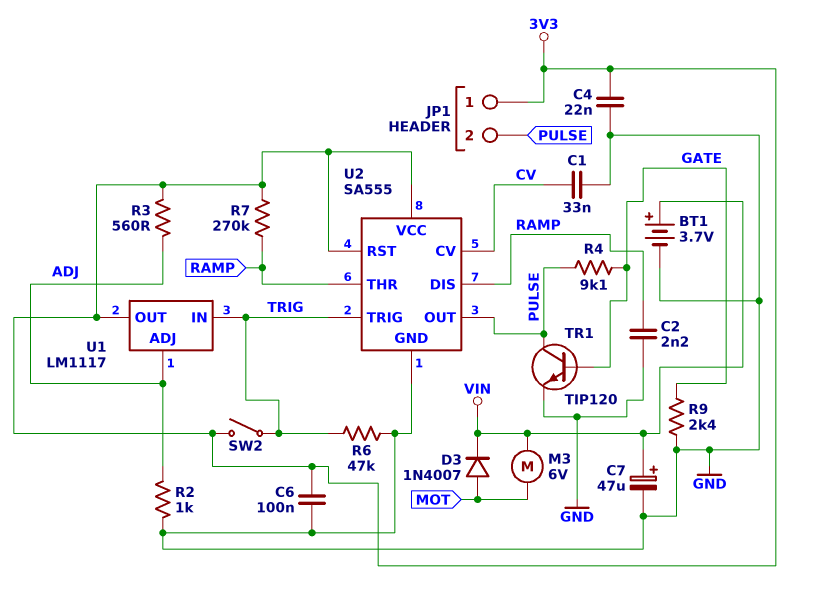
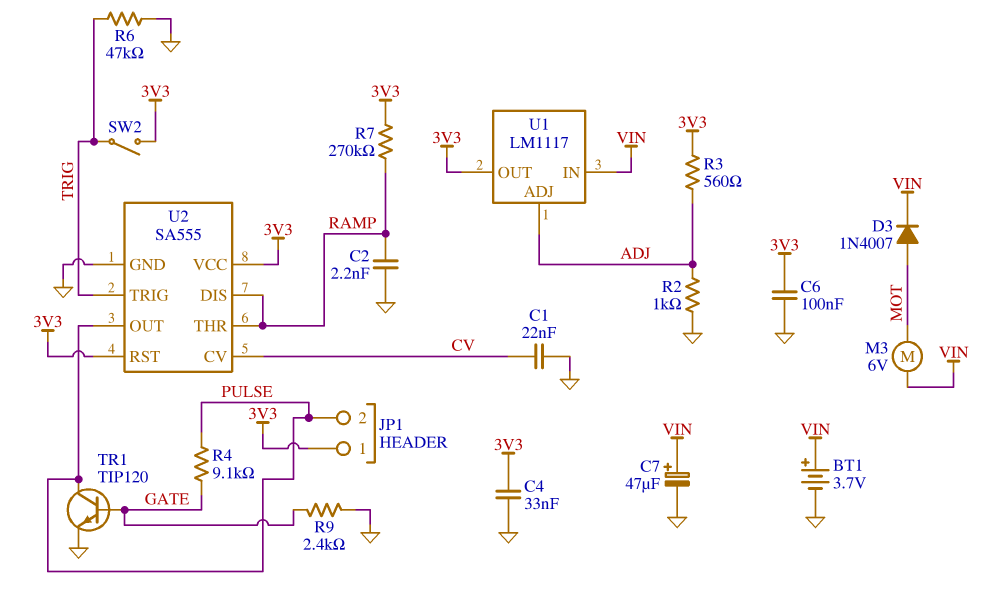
C1: 33nF (CV, GND) -> 22nF (CV, GND)
C4: 22nF (3V3, GND) -> 33nF (3V3, GND)
U1 pin IN: TRIG -> VIN

